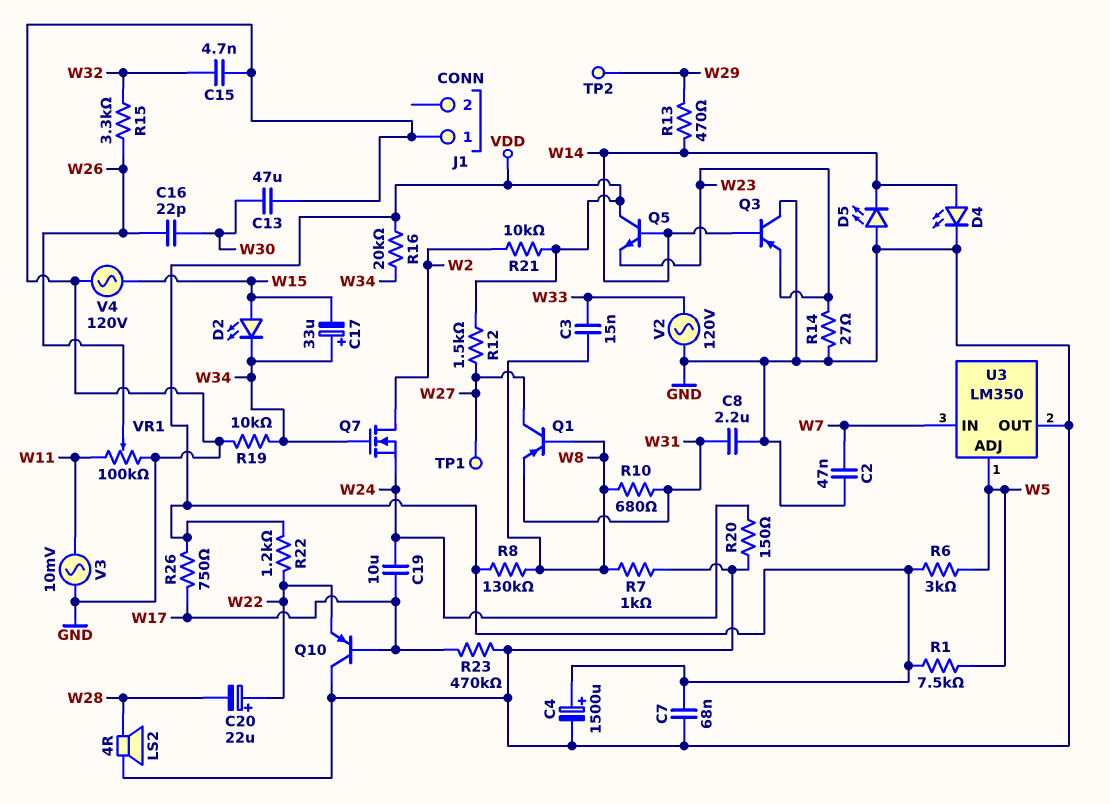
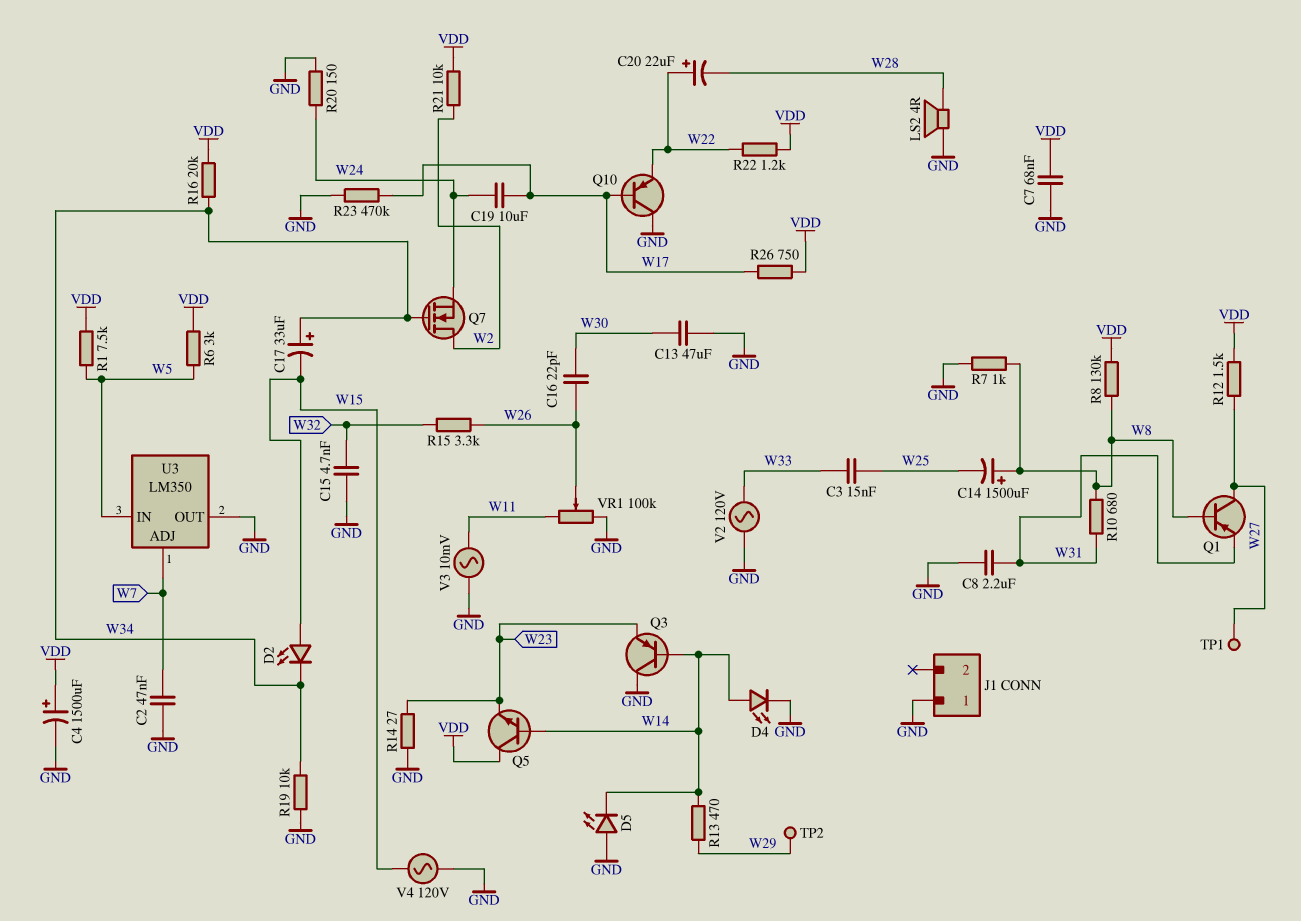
C3: 15nF (W8, W33) -> 15nF (W25, W33)
C14: none -> 1500uF (plus W8, minus W25)
U3 pin ADJ: W5 -> W7
U3 pin IN: W7 -> W5

